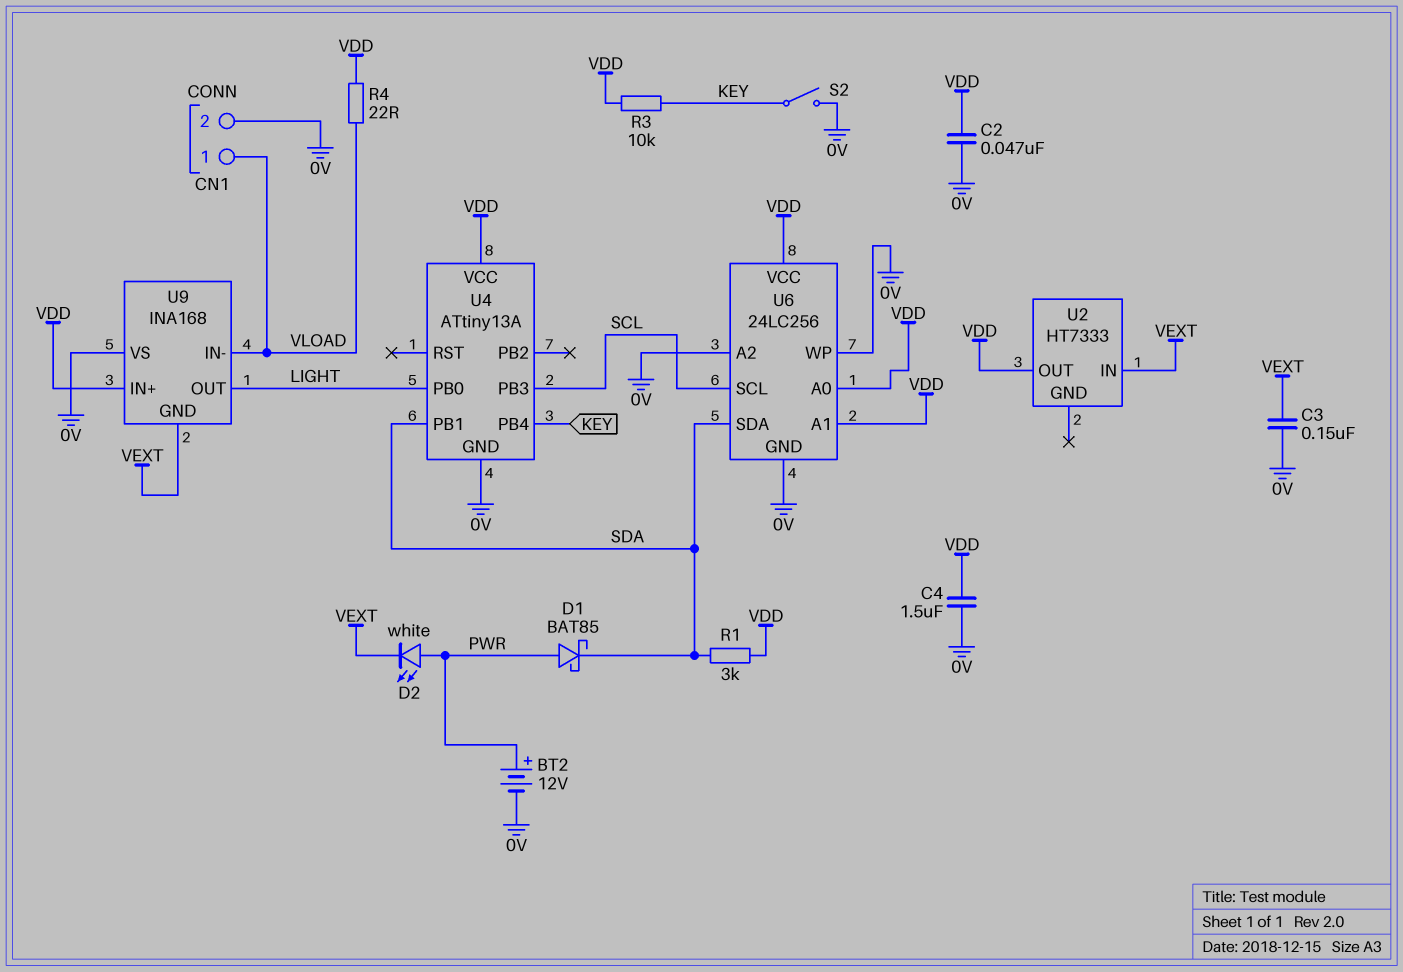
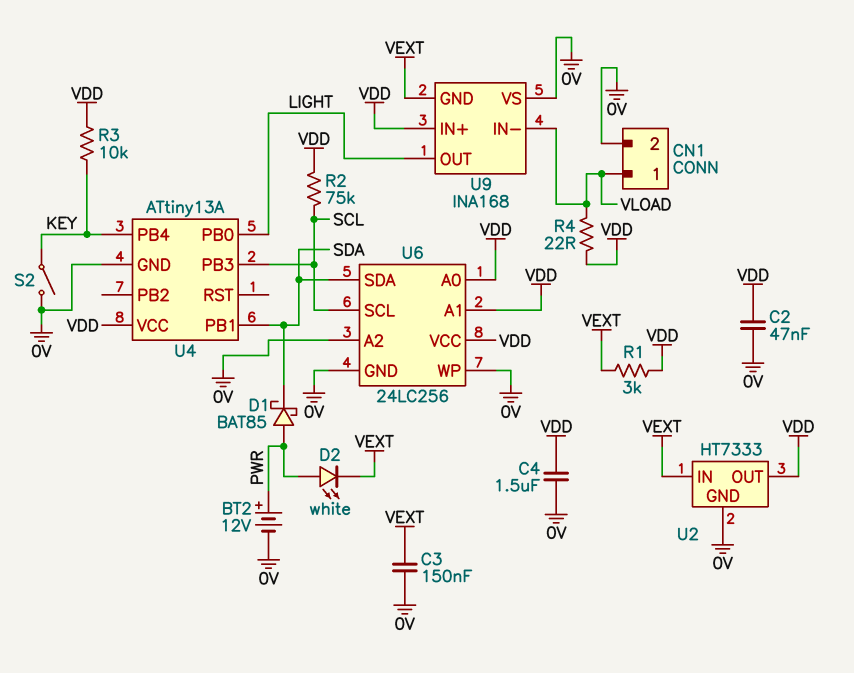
R1: 3k (SDA, VDD) -> 3k (VDD, VEXT)
R2: none -> 75k (SCL, VDD)
U2 pin GND: none -> 0V

